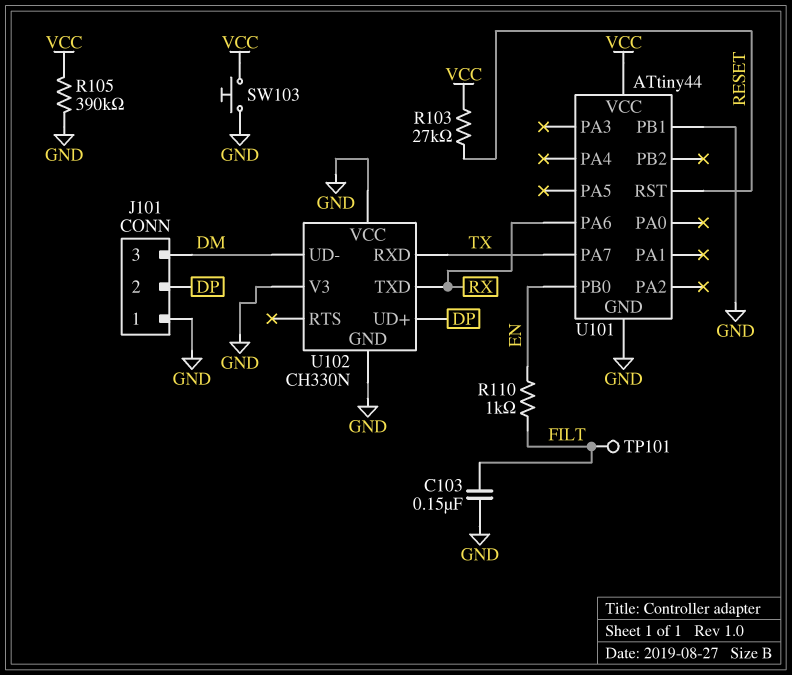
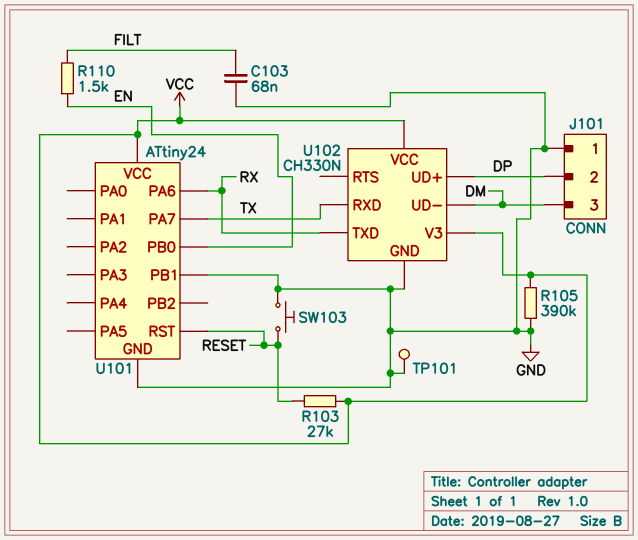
C103: 150nF (FILT, GND) -> 68nF (FILT, GND)
R110: 1k (EN, FILT) -> 1.5k (EN, FILT)
SW103: button (GND, VCC) -> button (GND, RESET)
TP101: test point (FILT) -> test point (GND)
U101: ATtiny44 -> ATtiny24
U102 pin V3: GND -> VCC
U102 pin VCC: GND -> VCC

